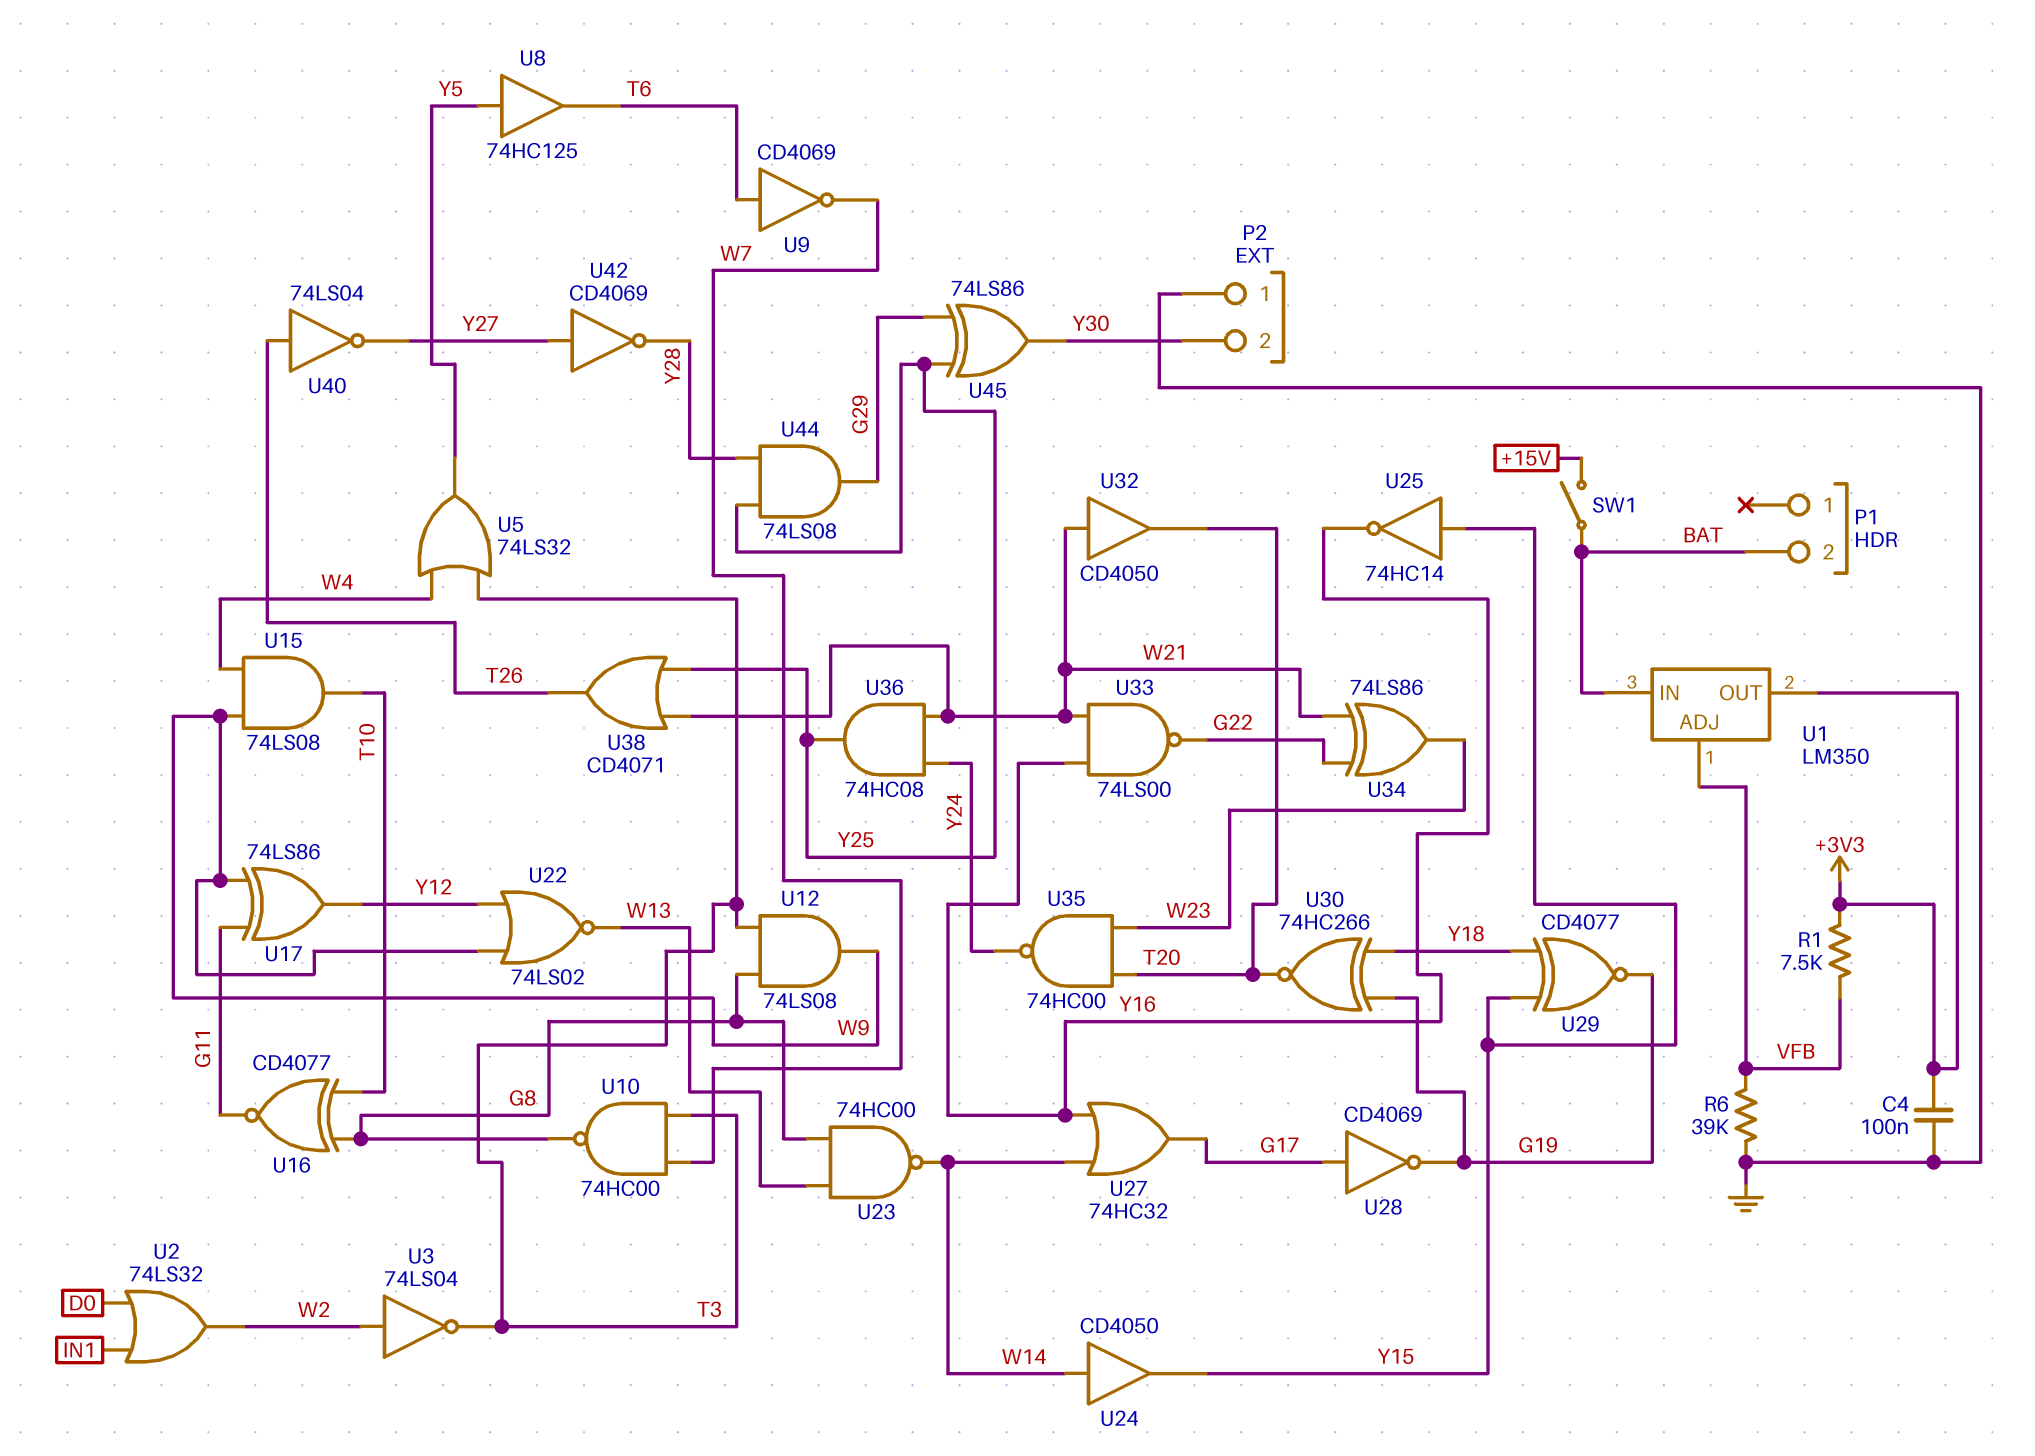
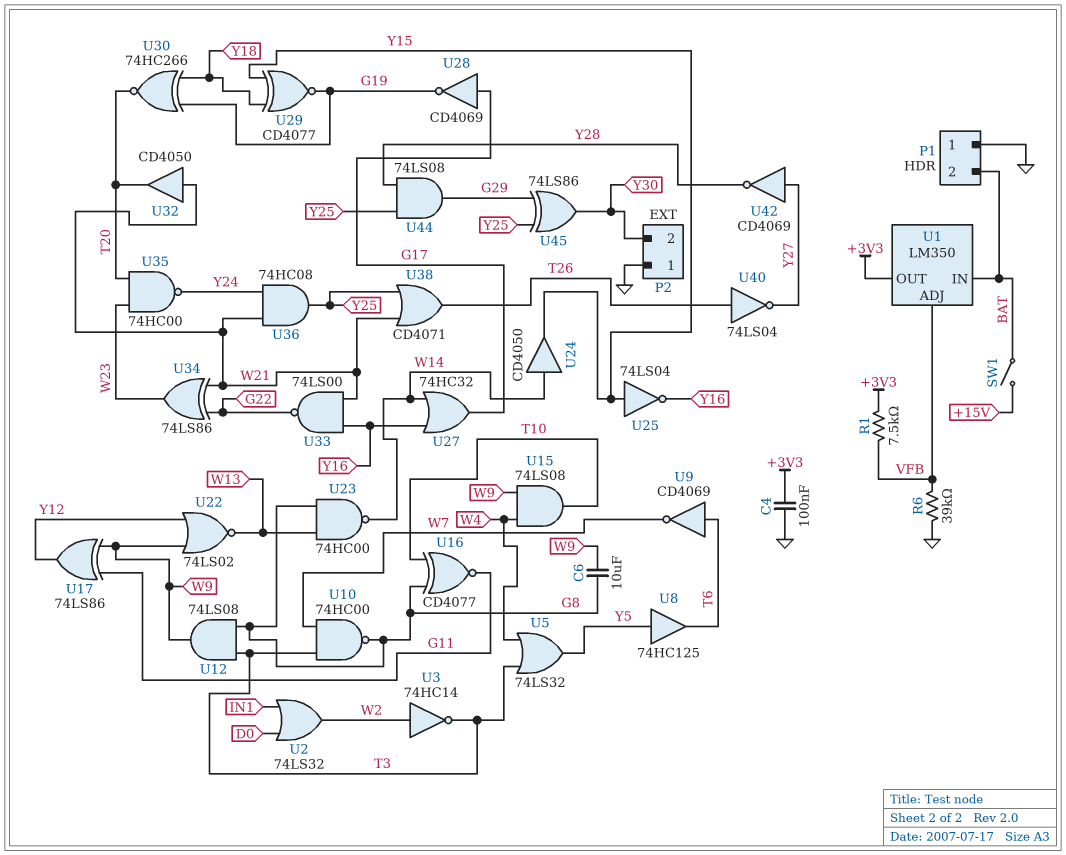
C6: none -> 10uF (G8, W9)
P1 pin 1: none -> GND
U3: NOT 74LS04 (in W2, out T3) -> NOT 74HC14 (in W2, out T3)
U25: NOT 74HC14 (in Y15, out Y16) -> NOT 74LS04 (in Y15, out Y16)

